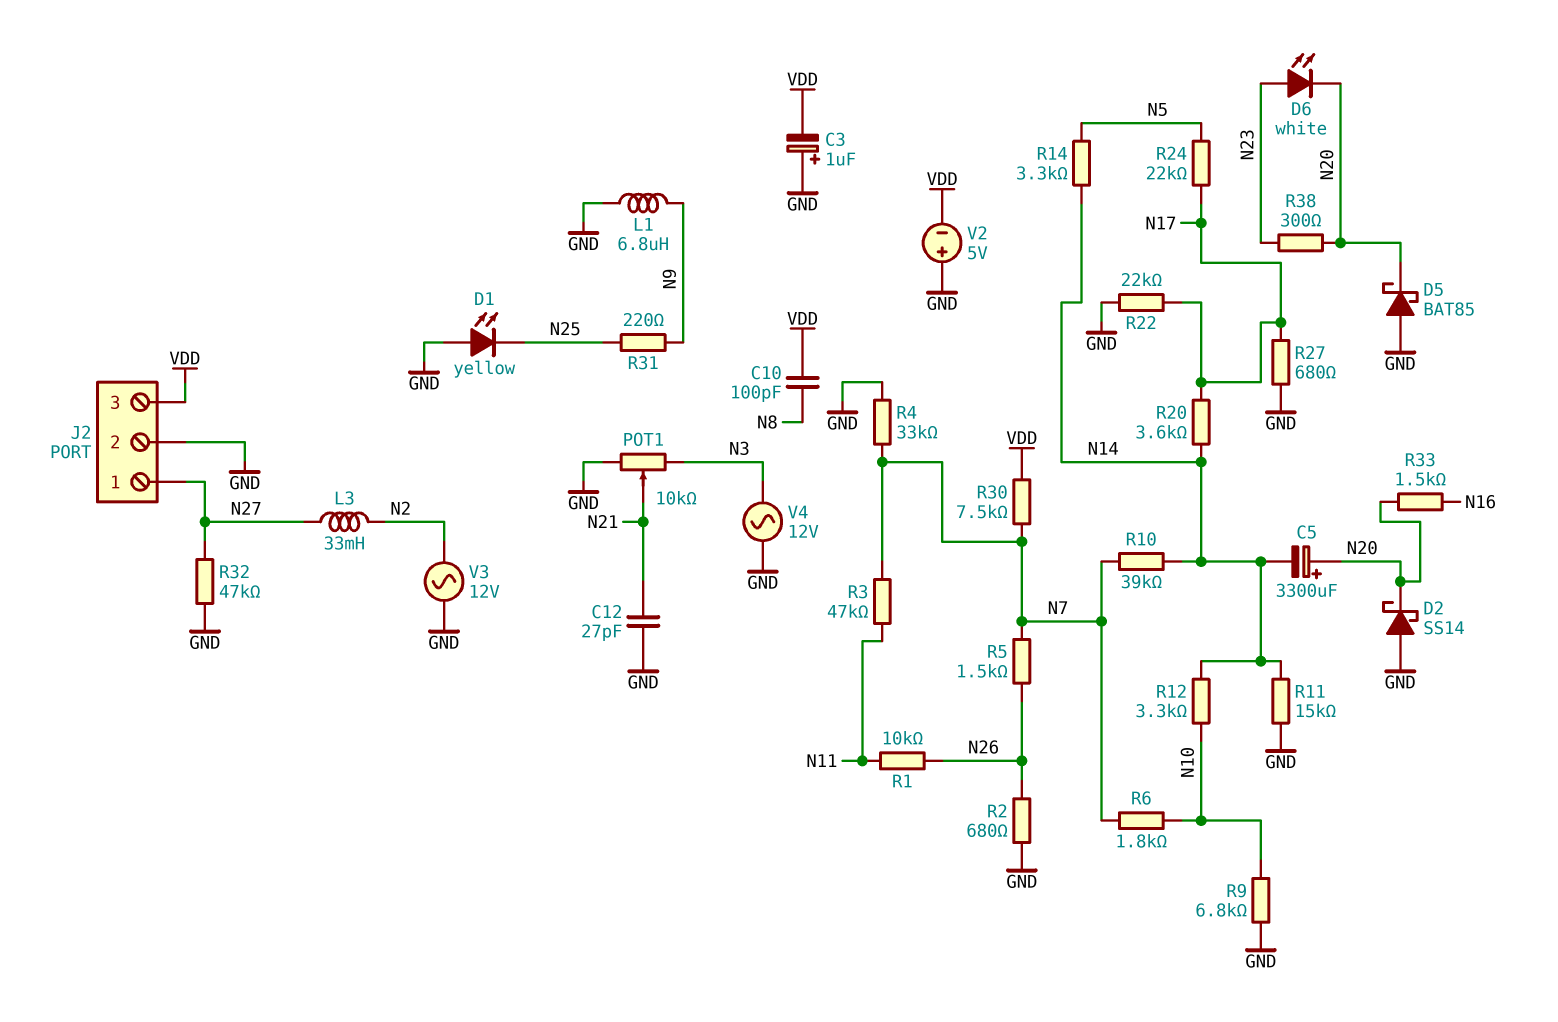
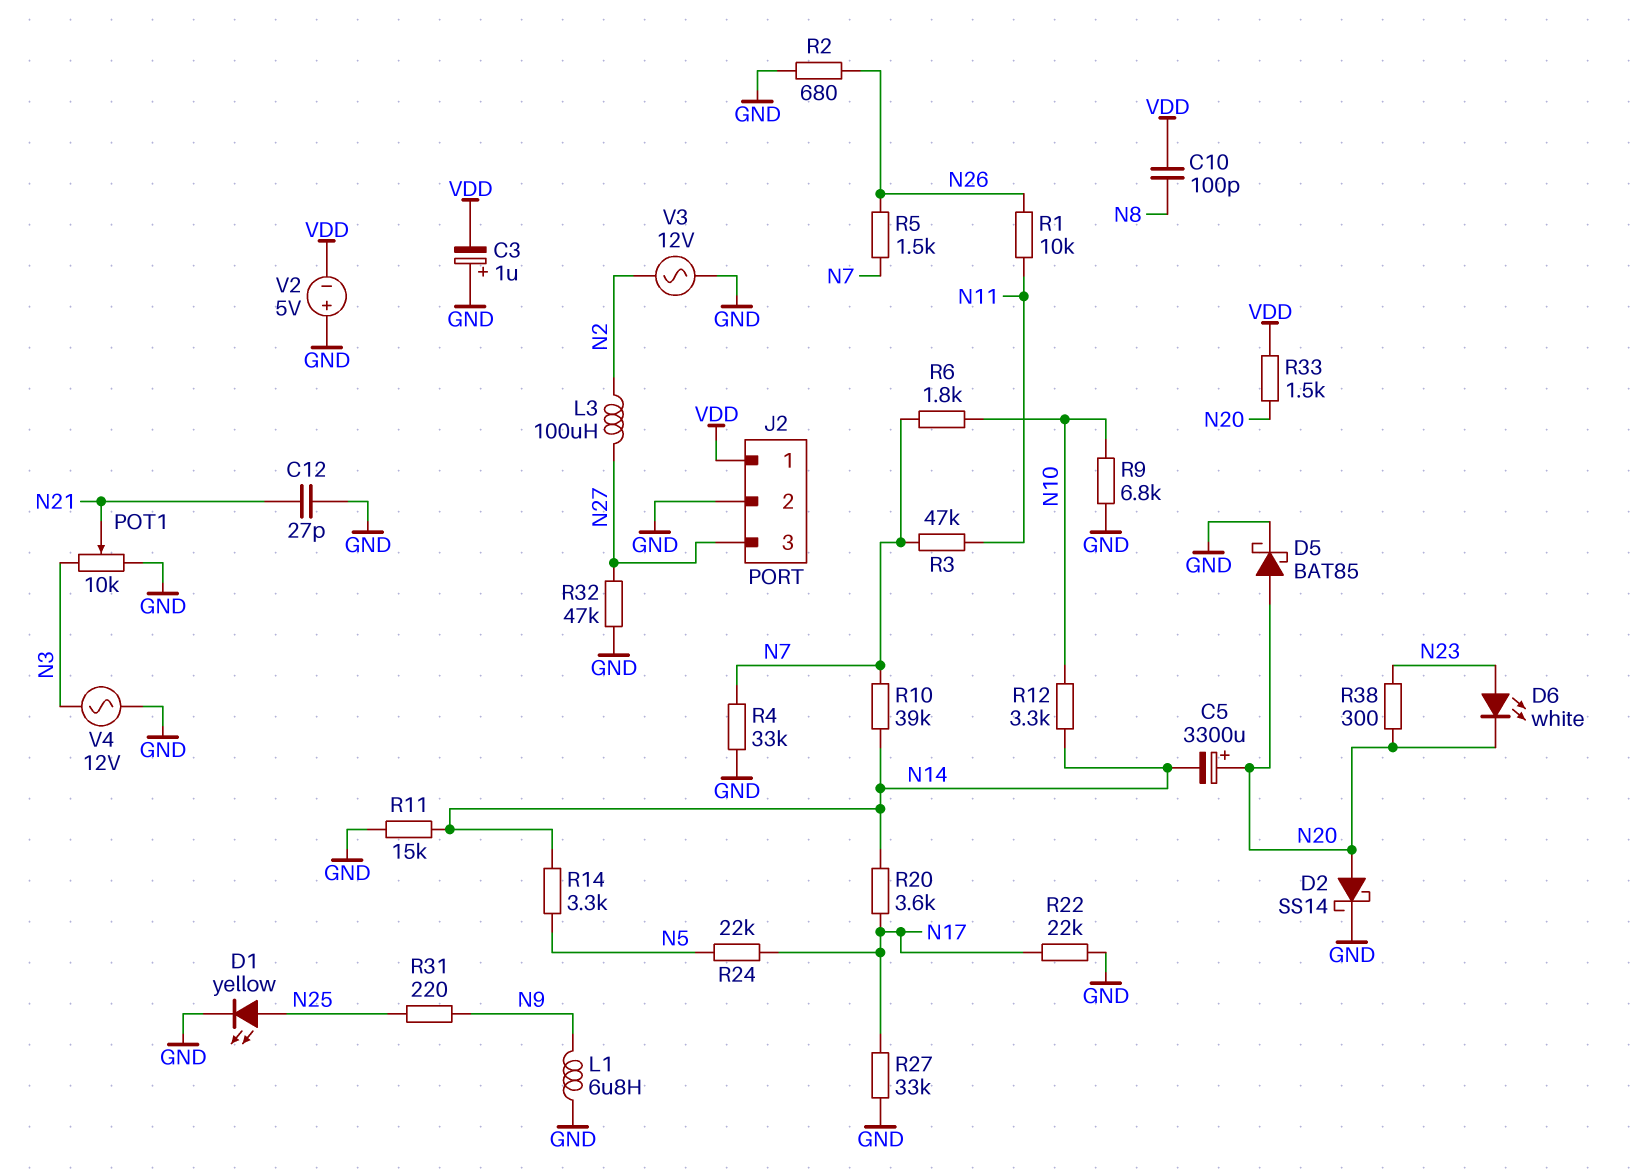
D1: LED yellow (A GND, K N25) -> LED yellow (A N25, K GND)
D2: schottky SS14 (A GND, K N20) -> schottky SS14 (A N20, K GND)
D5: schottky BAT85 (A GND, K N20) -> schottky BAT85 (A N20, K GND)
J2 pin 1: N27 -> VDD
J2 pin 3: VDD -> N27
L3: 33mH (N2, N27) -> 100uH (N2, N27)
R27: 680 (GND, N17) -> 33k (GND, N17)
R30: 7.5k (N7, VDD) -> none
R33: 1.5k (N16, N20) -> 1.5k (N20, VDD)

